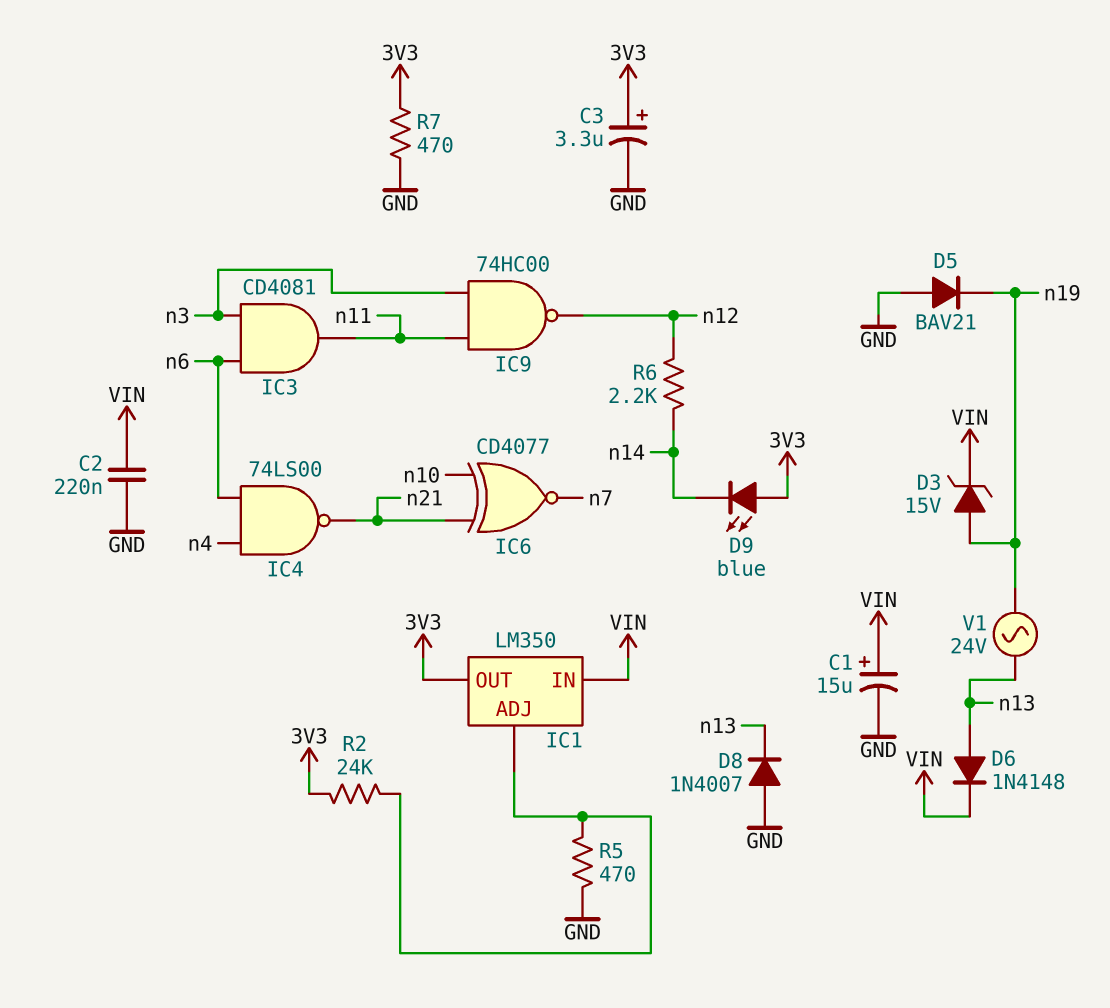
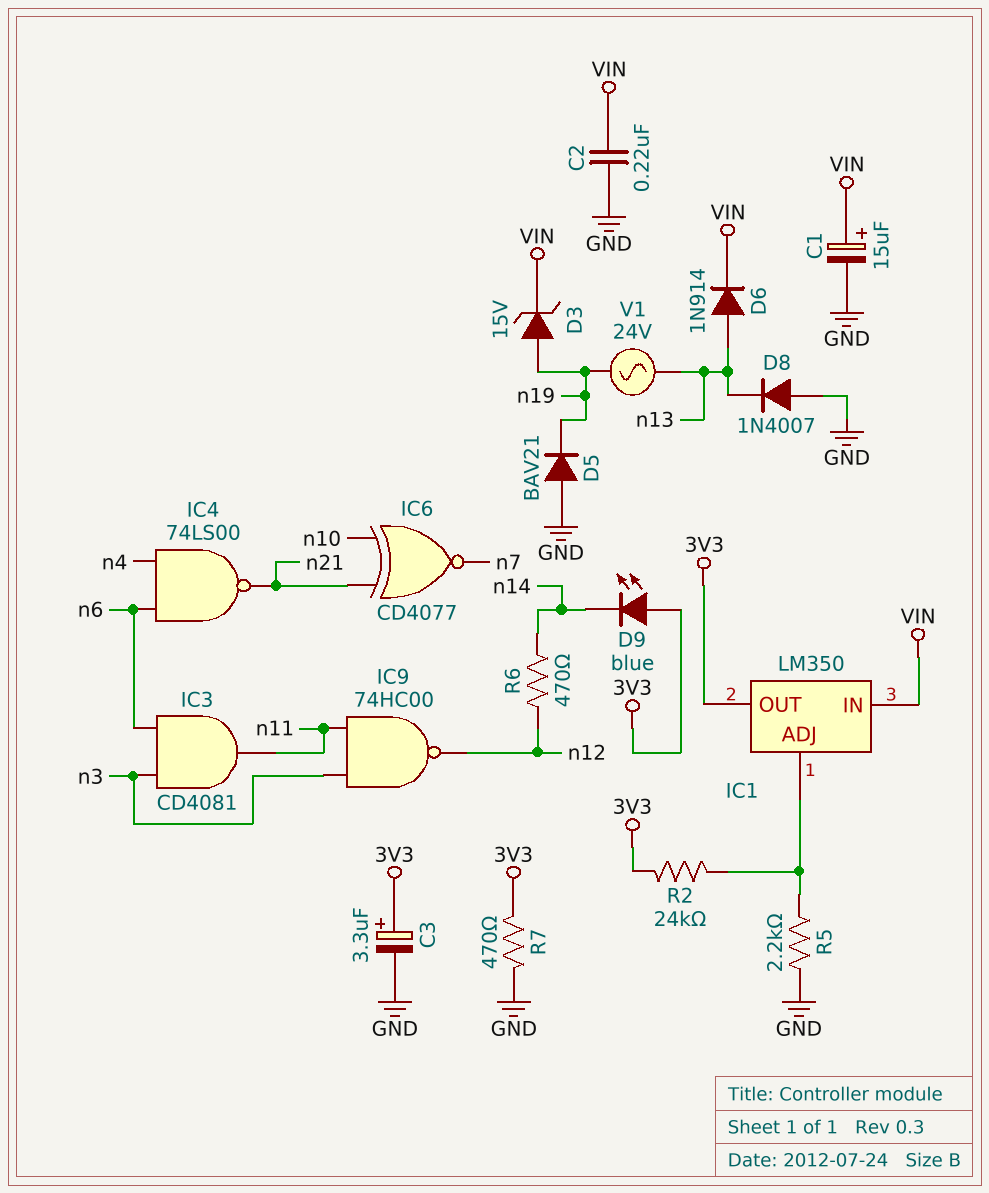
D6: diode 1N4148 (A n13, K VIN) -> diode 1N914 (A n13, K VIN)
R5: 470 (GND, IC1/ADJ) -> 2.2k (GND, IC1/ADJ)
R6: 2.2k (n12, n14) -> 470 (n12, n14)

